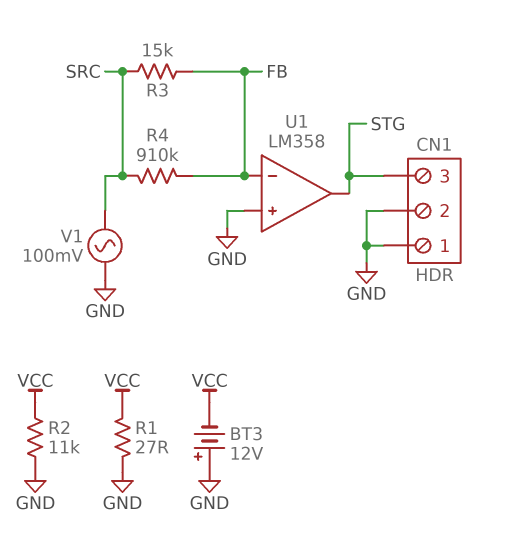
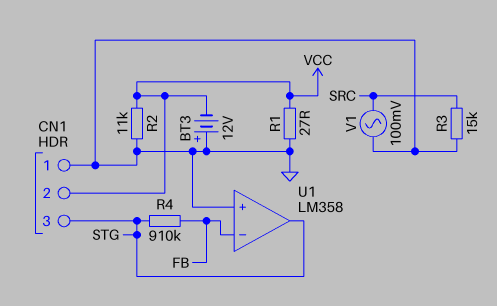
CN1 pin 2: GND -> VCC
R3: 15k (FB, SRC) -> 15k (GND, SRC)
R4: 910k (FB, SRC) -> 910k (FB, STG)

